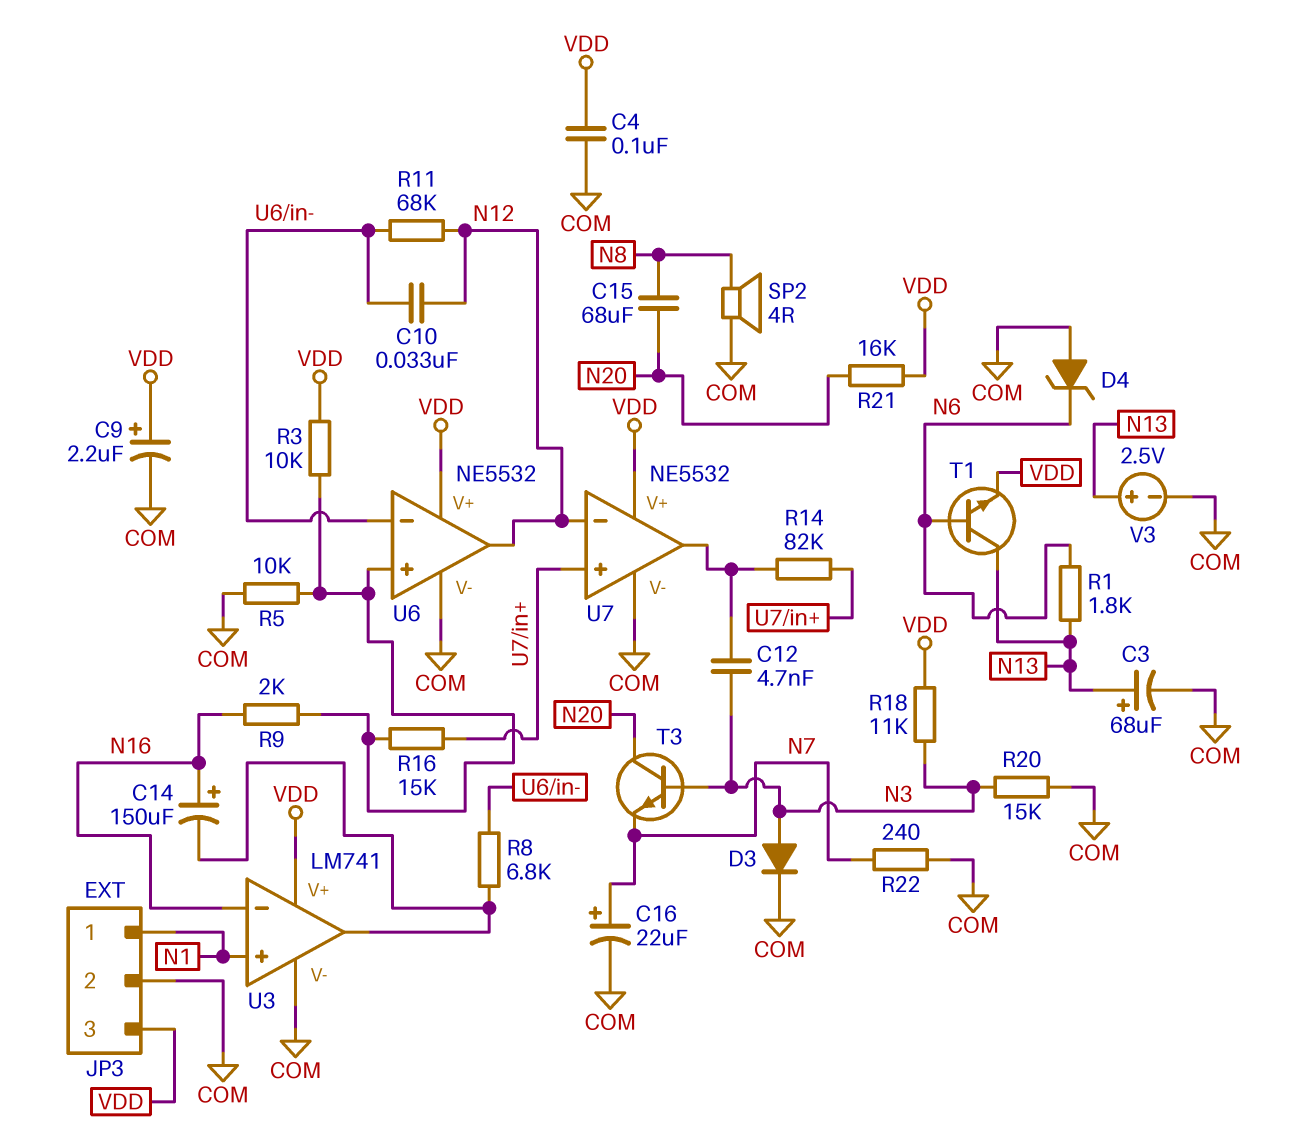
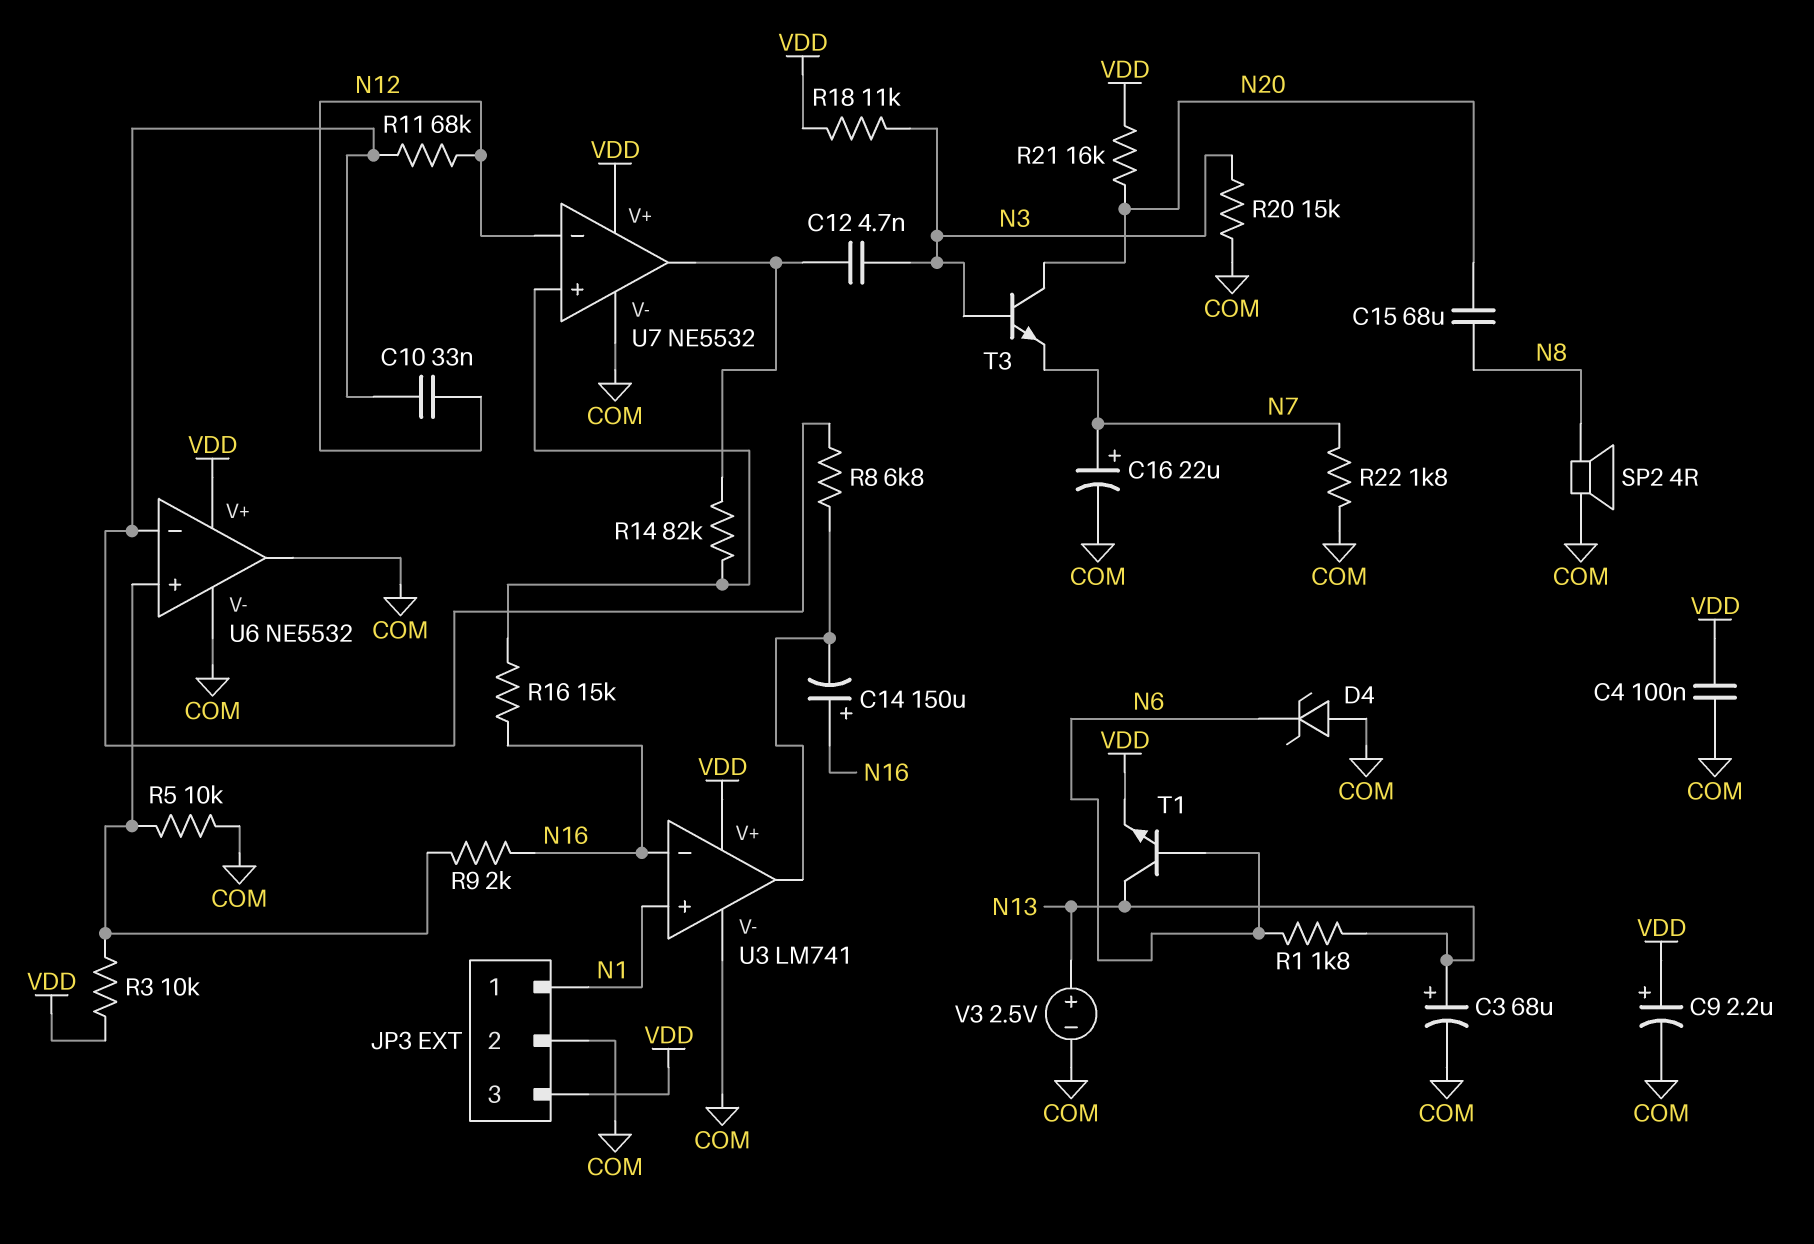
D3: diode (A N3, K COM) -> none
R16: 15k (U6/in+, U7/in+) -> 15k (N16, U7/in+)
R22: 240 (COM, N7) -> 1.8k (COM, N7)
U6 pin out: N12 -> COM

